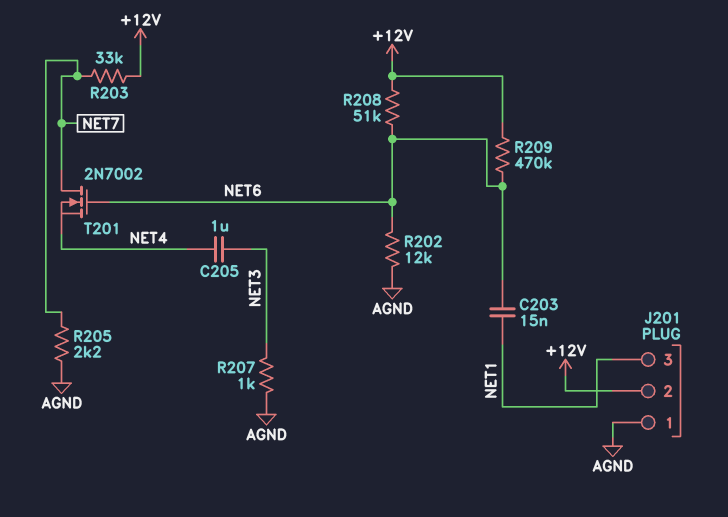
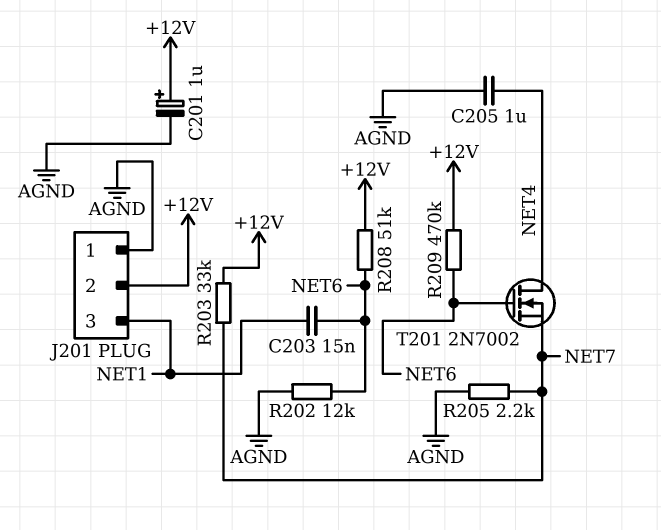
C201: none -> 1uF (plus +12V, minus AGND)
C205: 1uF (NET3, NET4) -> 1uF (AGND, NET4)
R207: 1k (AGND, NET3) -> none
T201: NMOS 2N7002 (G NET6, D NET7, S NET4) -> NMOS 2N7002 (G NET6, D NET4, S NET7)

